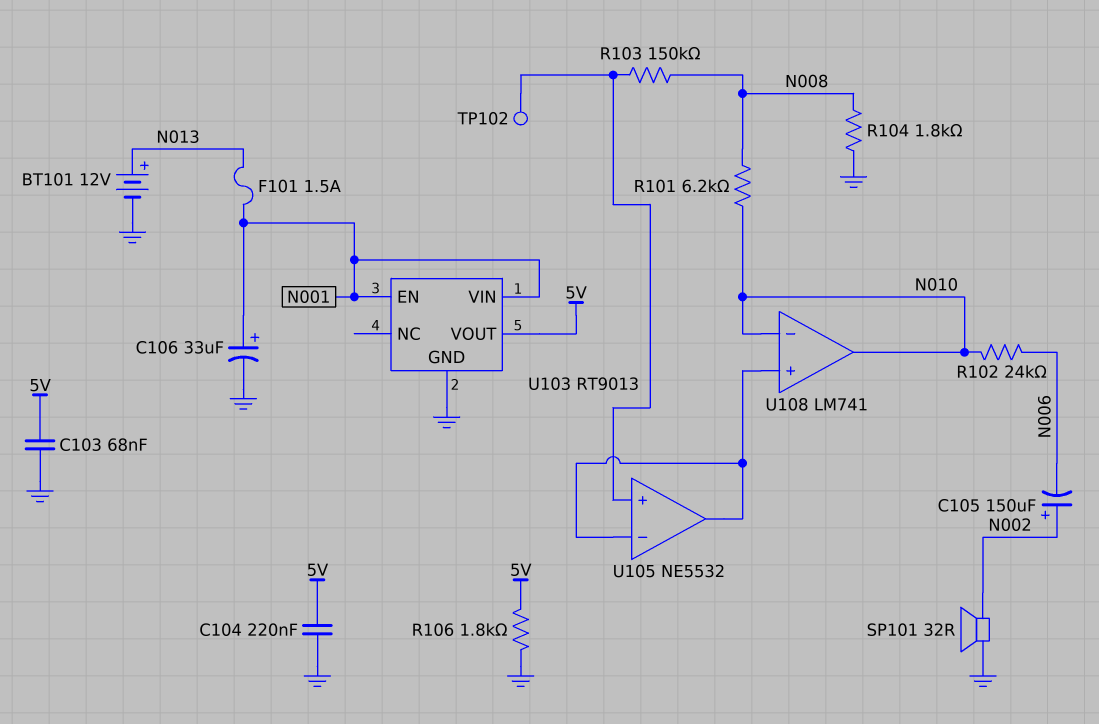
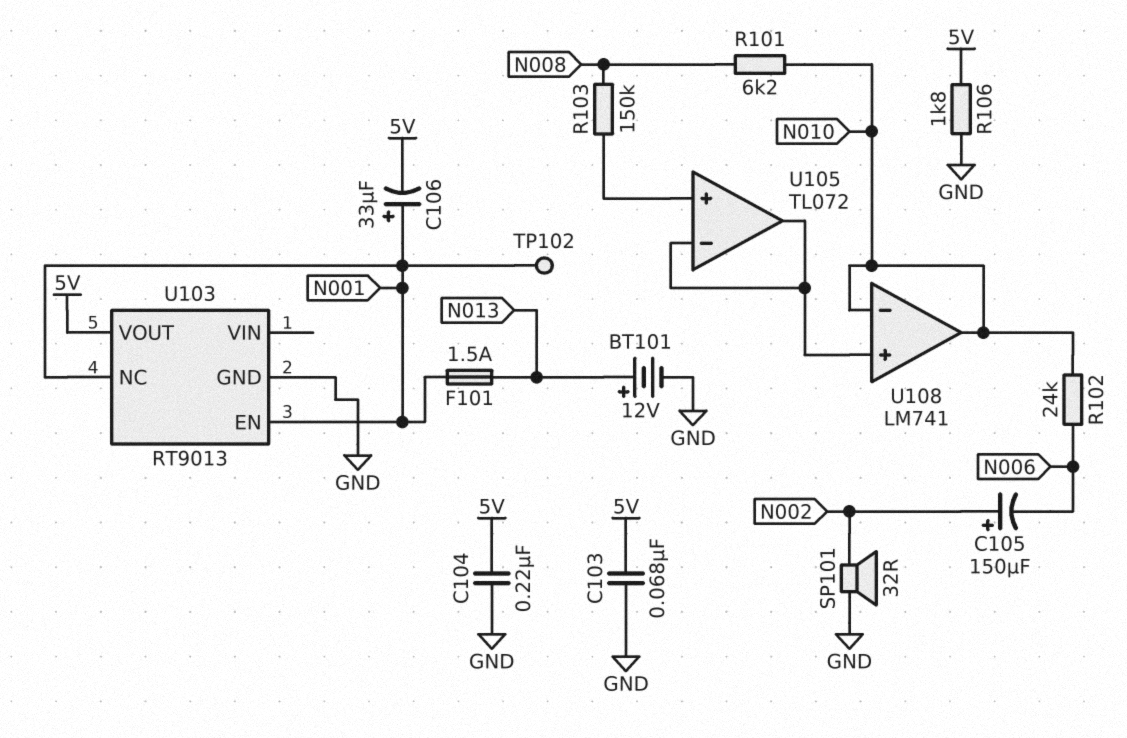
C106: 33uF (plus N001, minus GND) -> 33uF (plus N001, minus 5V)
R104: 1.8k (GND, N008) -> none
TP102: test point (U105/in+) -> test point (N001)
U103 pin NC: none -> N001
U103 pin VIN: N001 -> none
U105: NE5532 -> TL072

